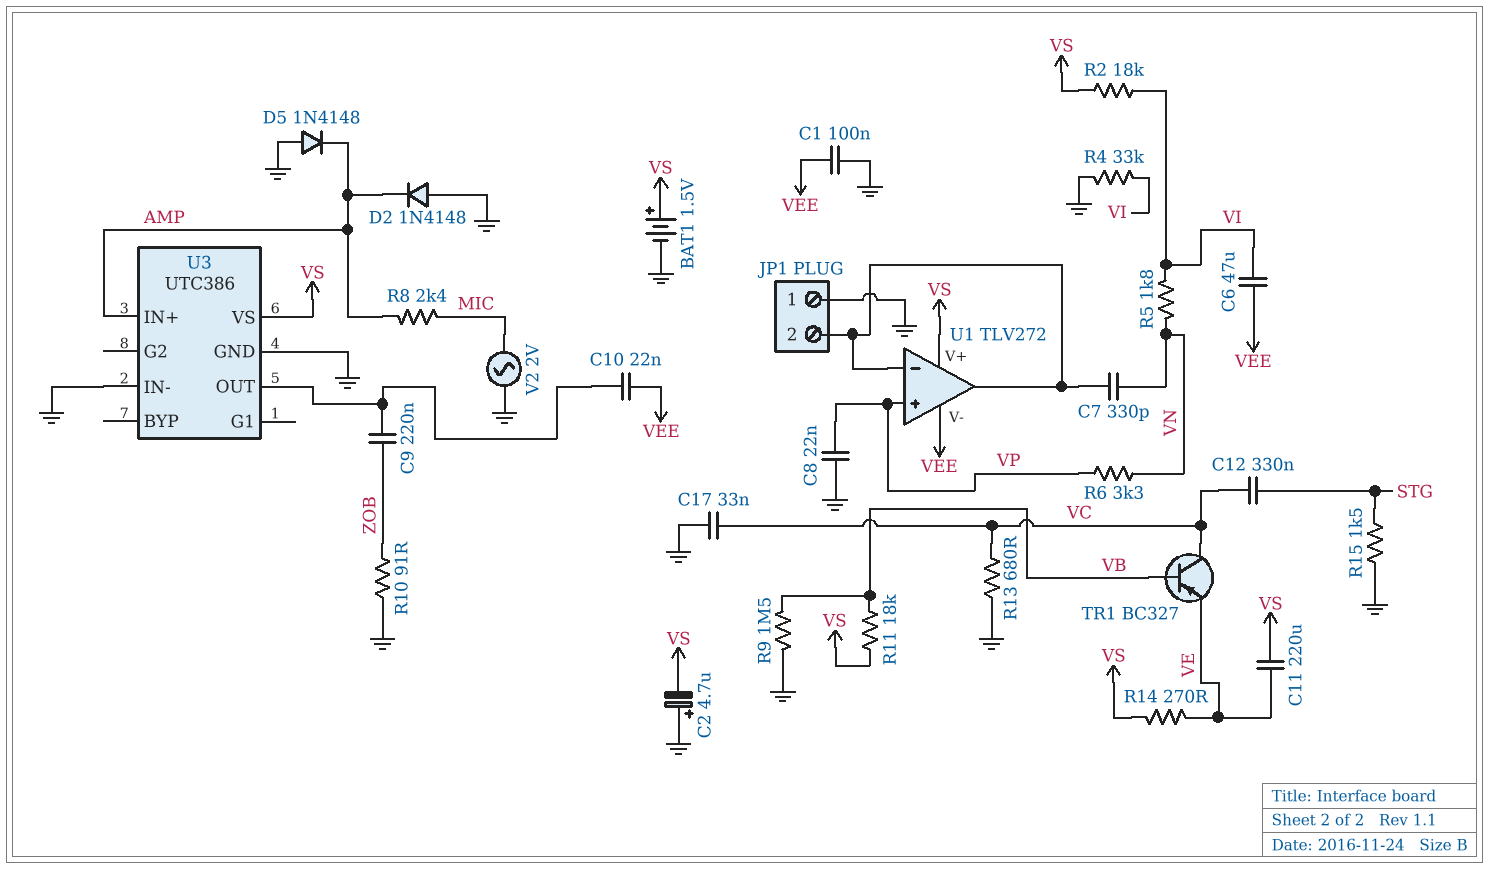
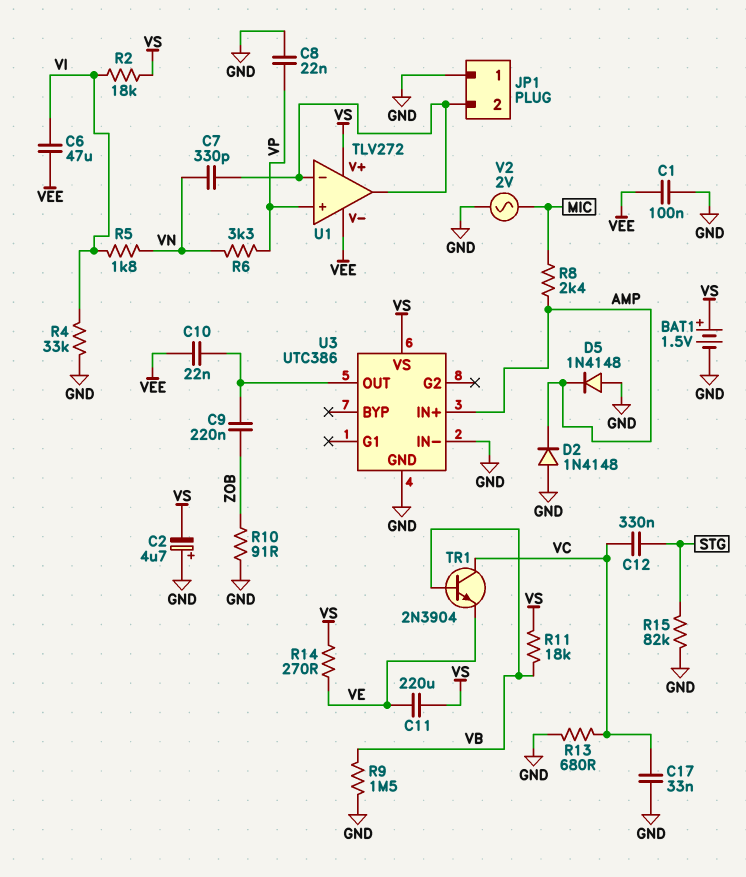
R15: 1.5k (GND, STG) -> 82k (GND, STG)
TR1: PNP BC327 (B VB, C VC, E VE) -> NPN 2N3904 (B VB, C VC, E VE)

